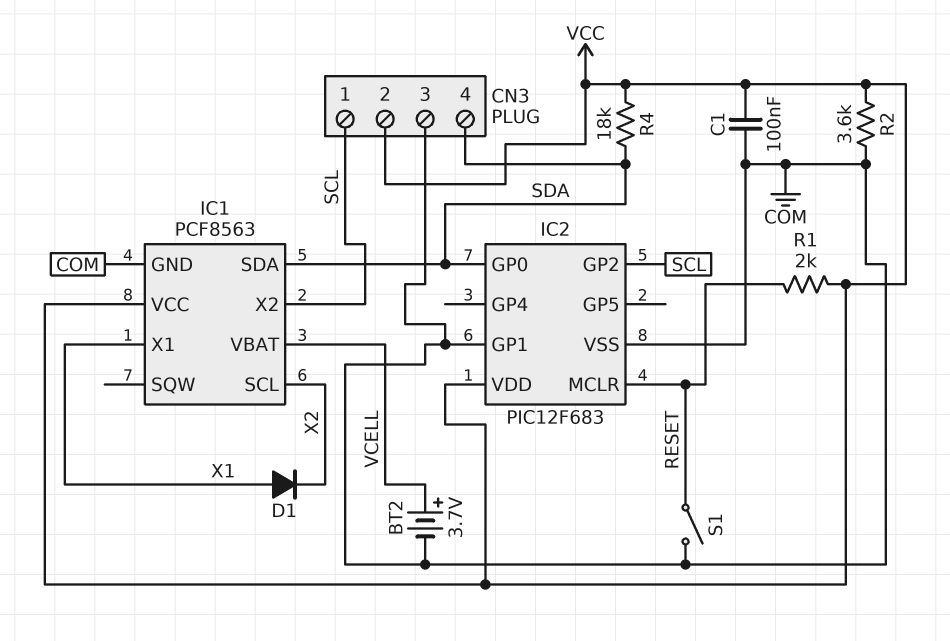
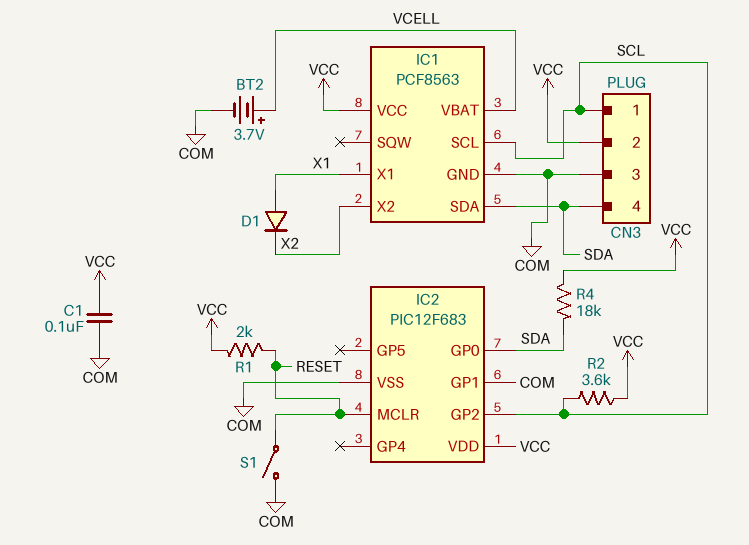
IC1 pin SCL: X2 -> SCL
IC1 pin X2: SCL -> X2
R2: 3.6k (COM, VCC) -> 3.6k (SCL, VCC)

